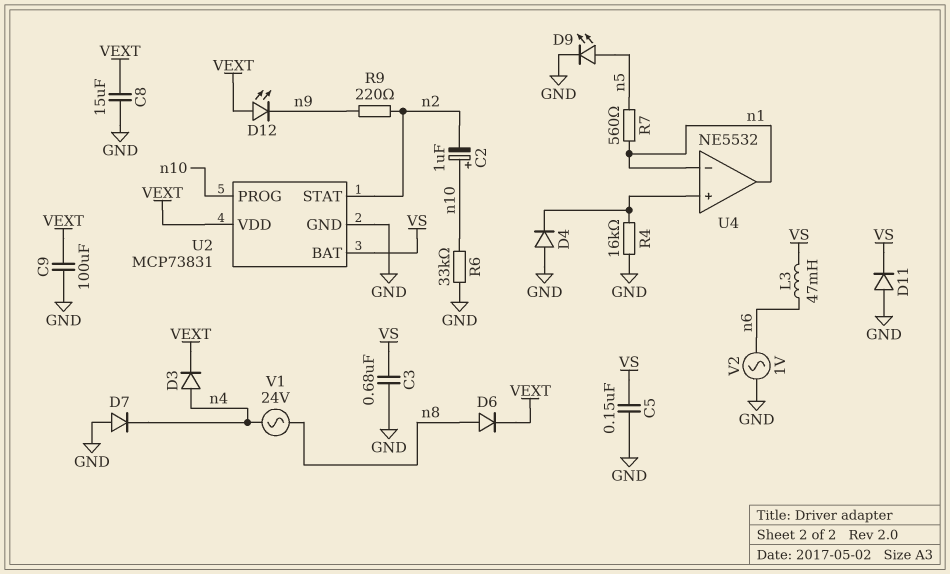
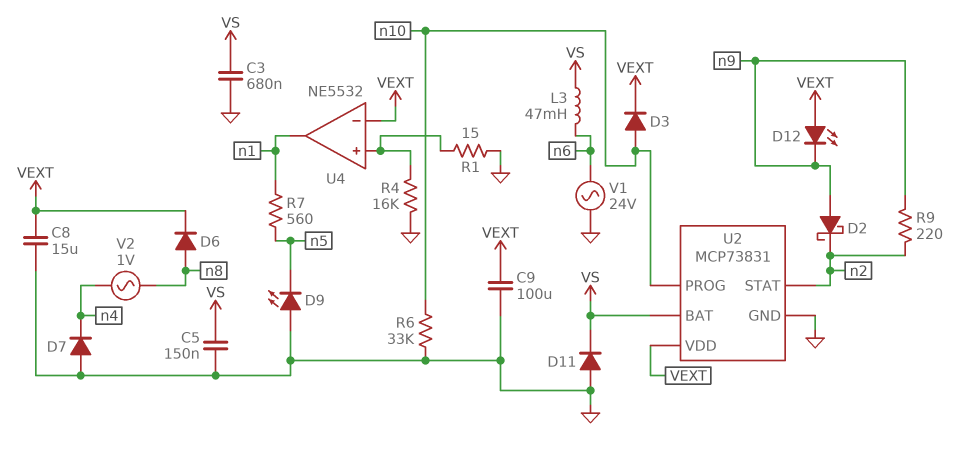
C2: 1uF (plus n10, minus n2) -> none
D2: none -> schottky (A n9, K n2)
D3: diode (A n4, K VEXT) -> diode (A n10, K VEXT)
D4: diode (A GND, K U4/in+) -> none
D9: LED (A n5, K GND) -> LED (A GND, K n5)
R1: none -> 15 (GND, U4/in+)
U4 pin in-: n1 -> VEXT
V1: AC 24V (n4, n8) -> AC 24V (GND, n6)
V2: AC 1V (GND, n6) -> AC 1V (n4, n8)

